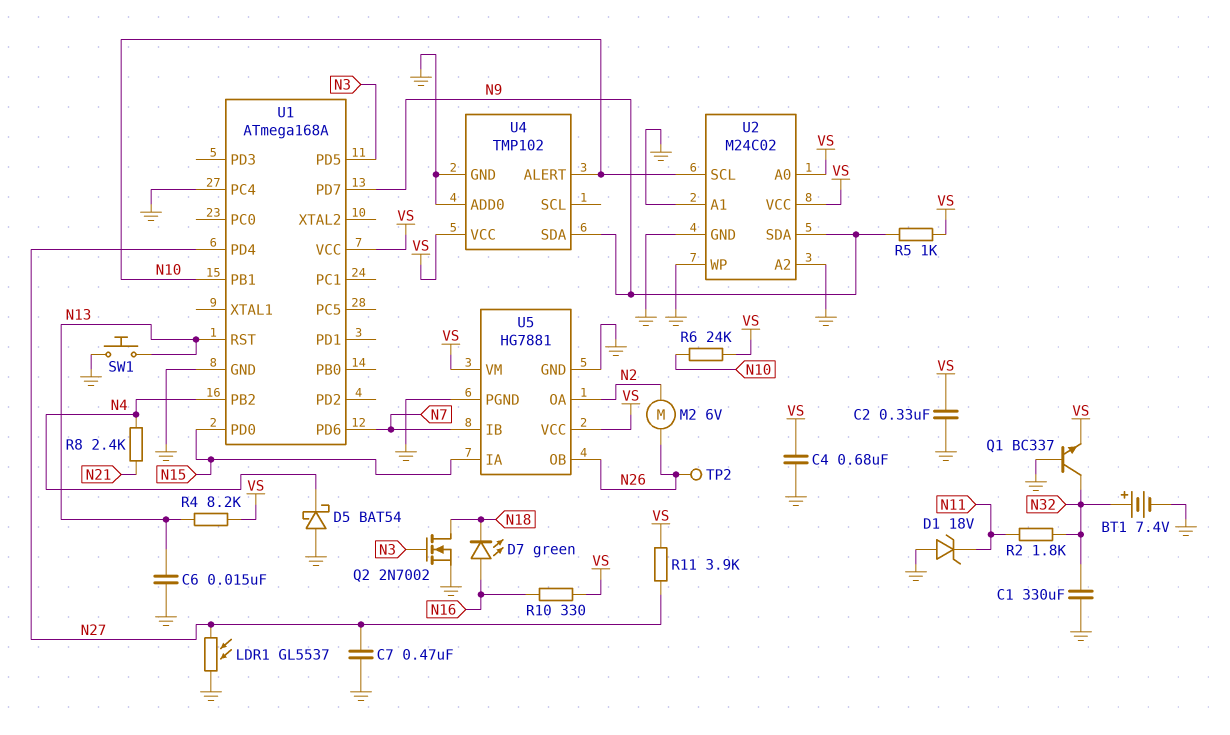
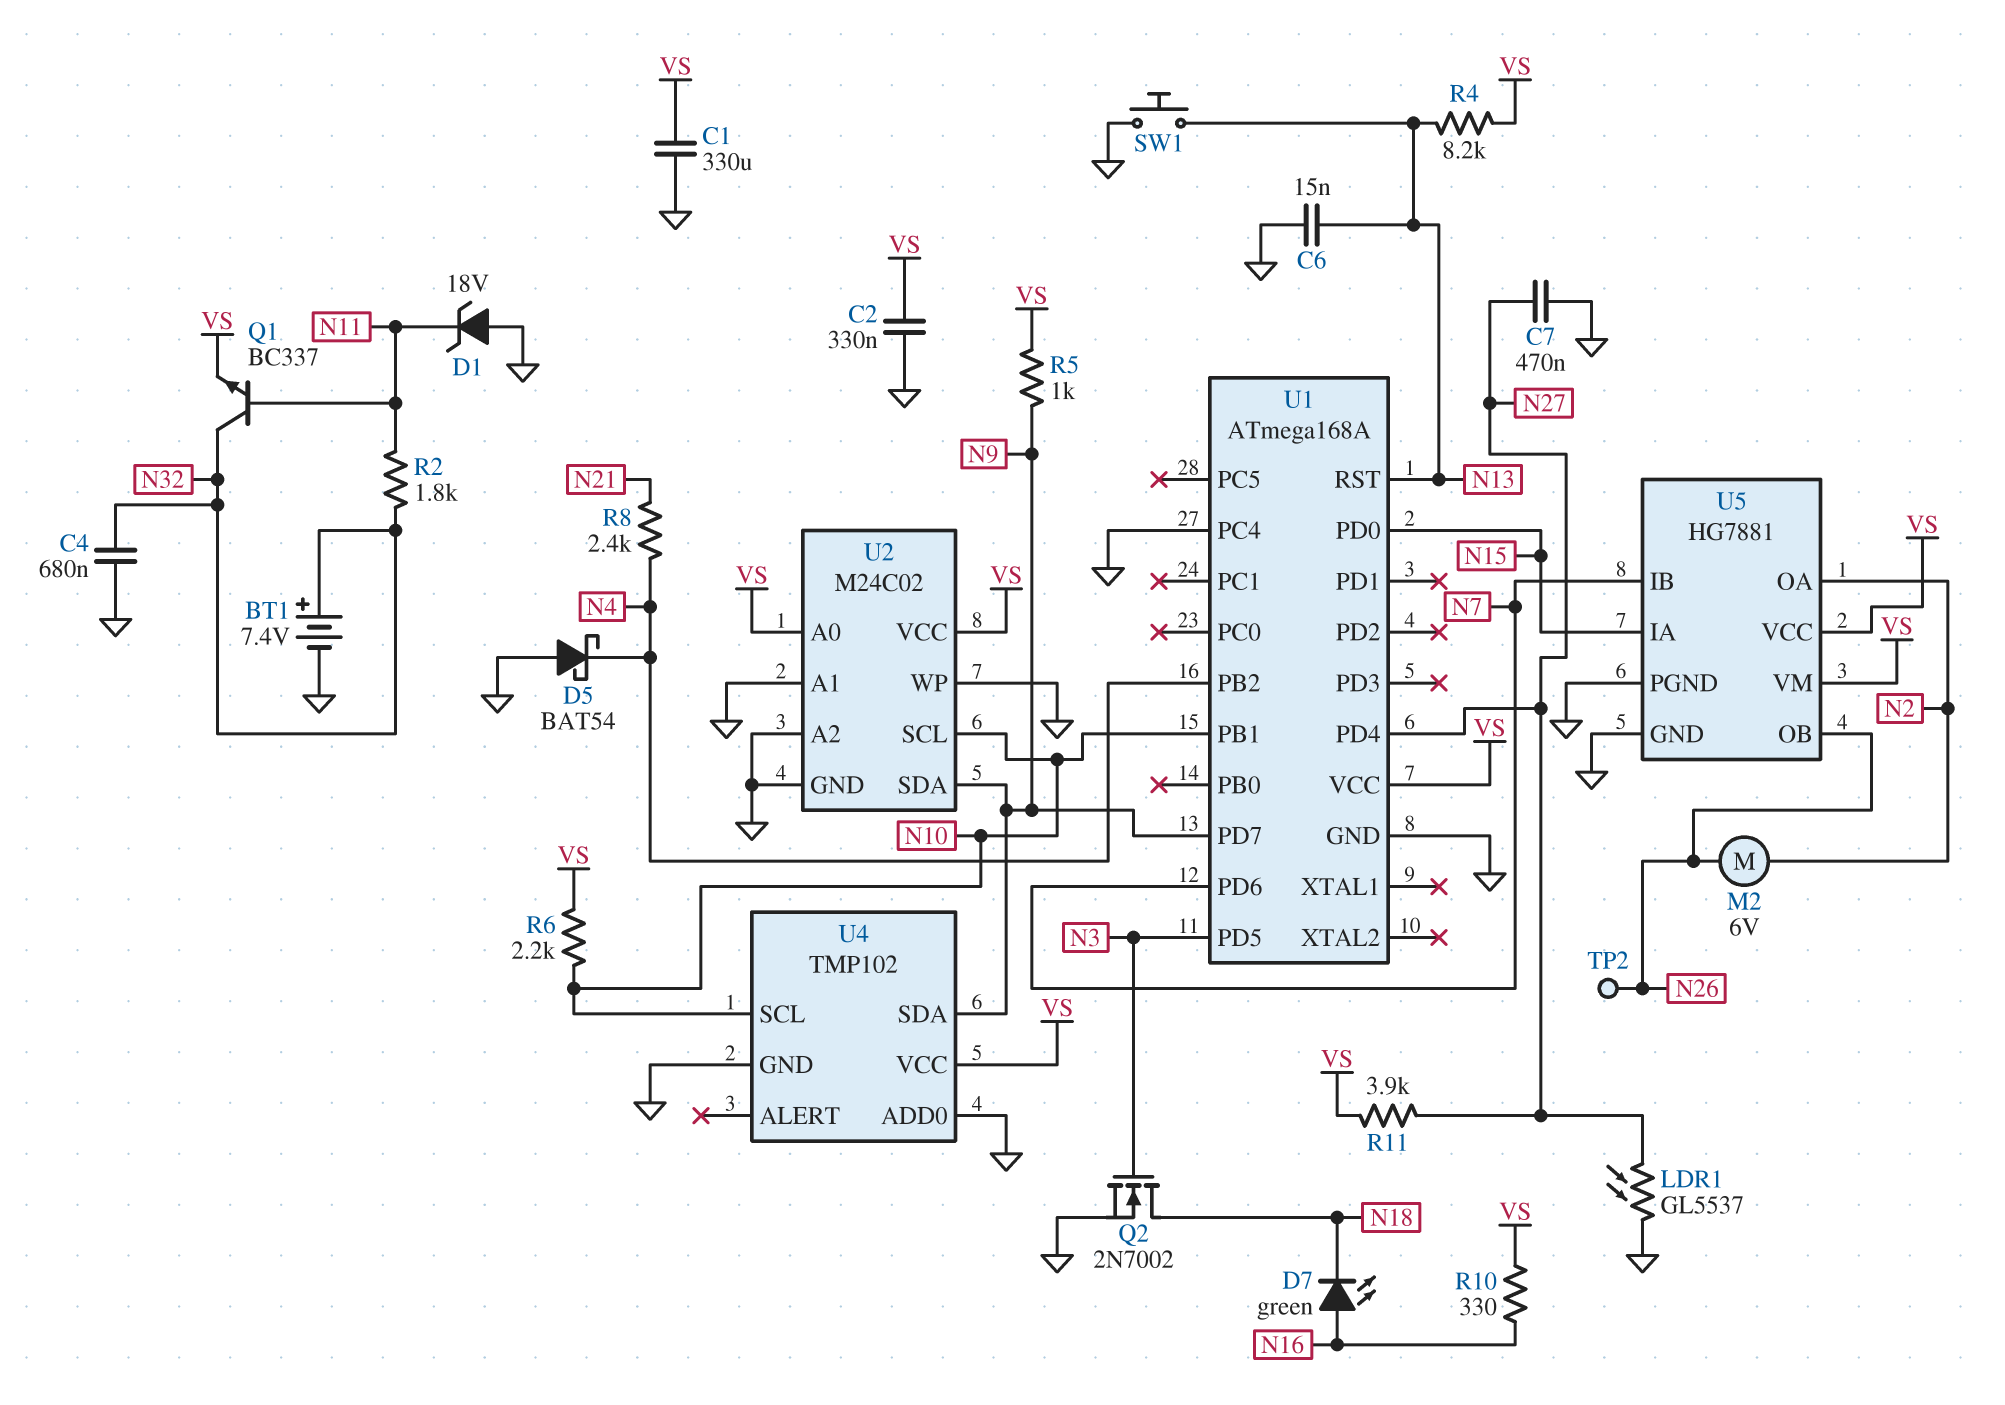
C1: 330uF (GND, N32) -> 330uF (GND, VS)
C4: 680nF (GND, VS) -> 680nF (GND, N32)
Q1: NPN BC337 (B GND, C N32, E VS) -> NPN BC337 (B N11, C N32, E VS)
R6: 24k (N10, VS) -> 2.2k (N10, VS)
U4 pin ALERT: N10 -> none
U4 pin SCL: none -> N10

